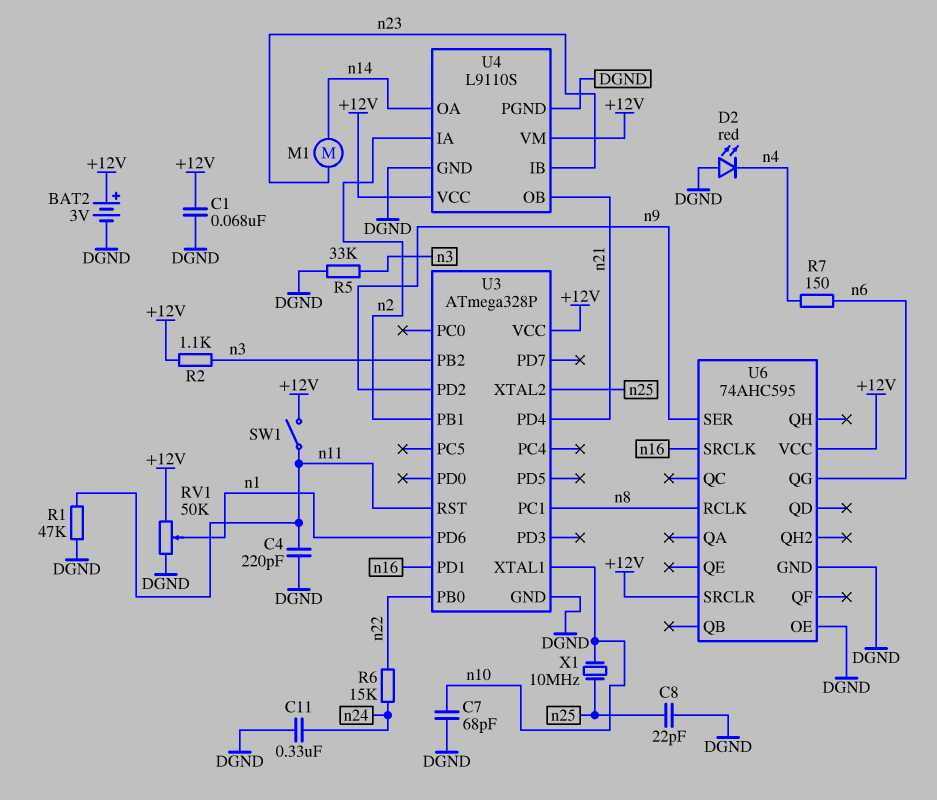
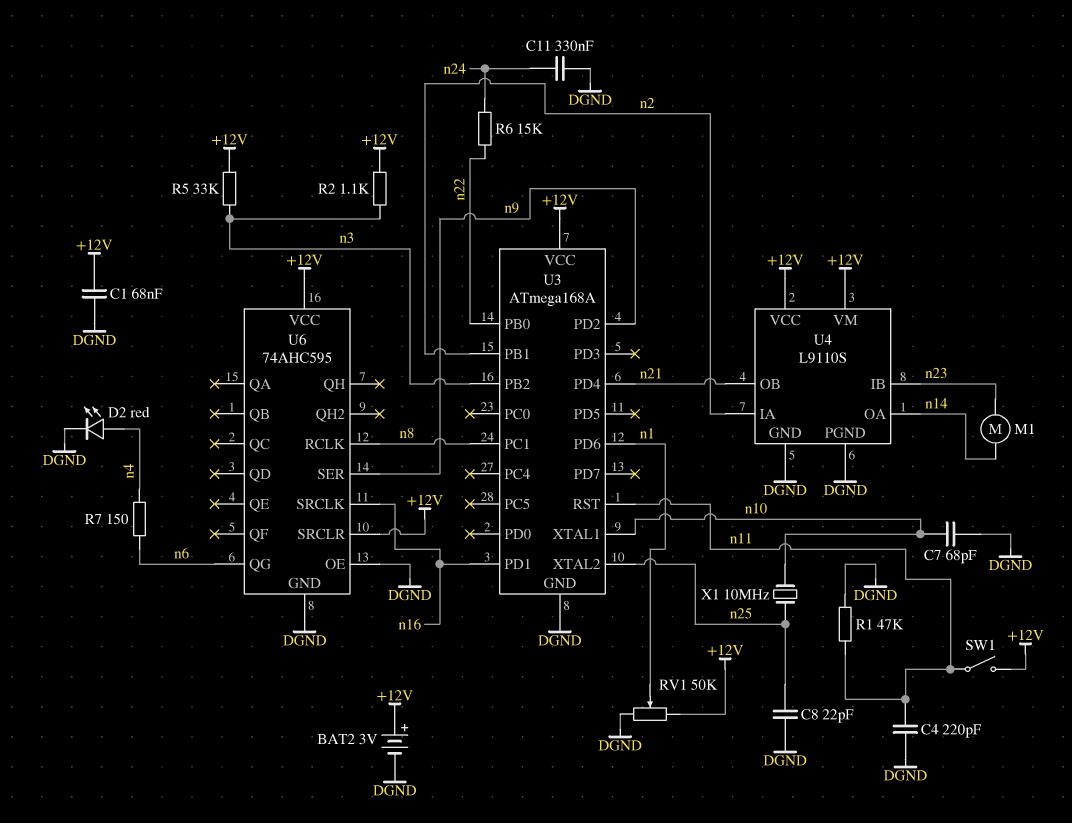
D2: LED red (A DGND, K n4) -> LED red (A n4, K DGND)
R5: 33k (DGND, n3) -> 33k (+12V, n3)
U3: ATmega328P -> ATmega168A

